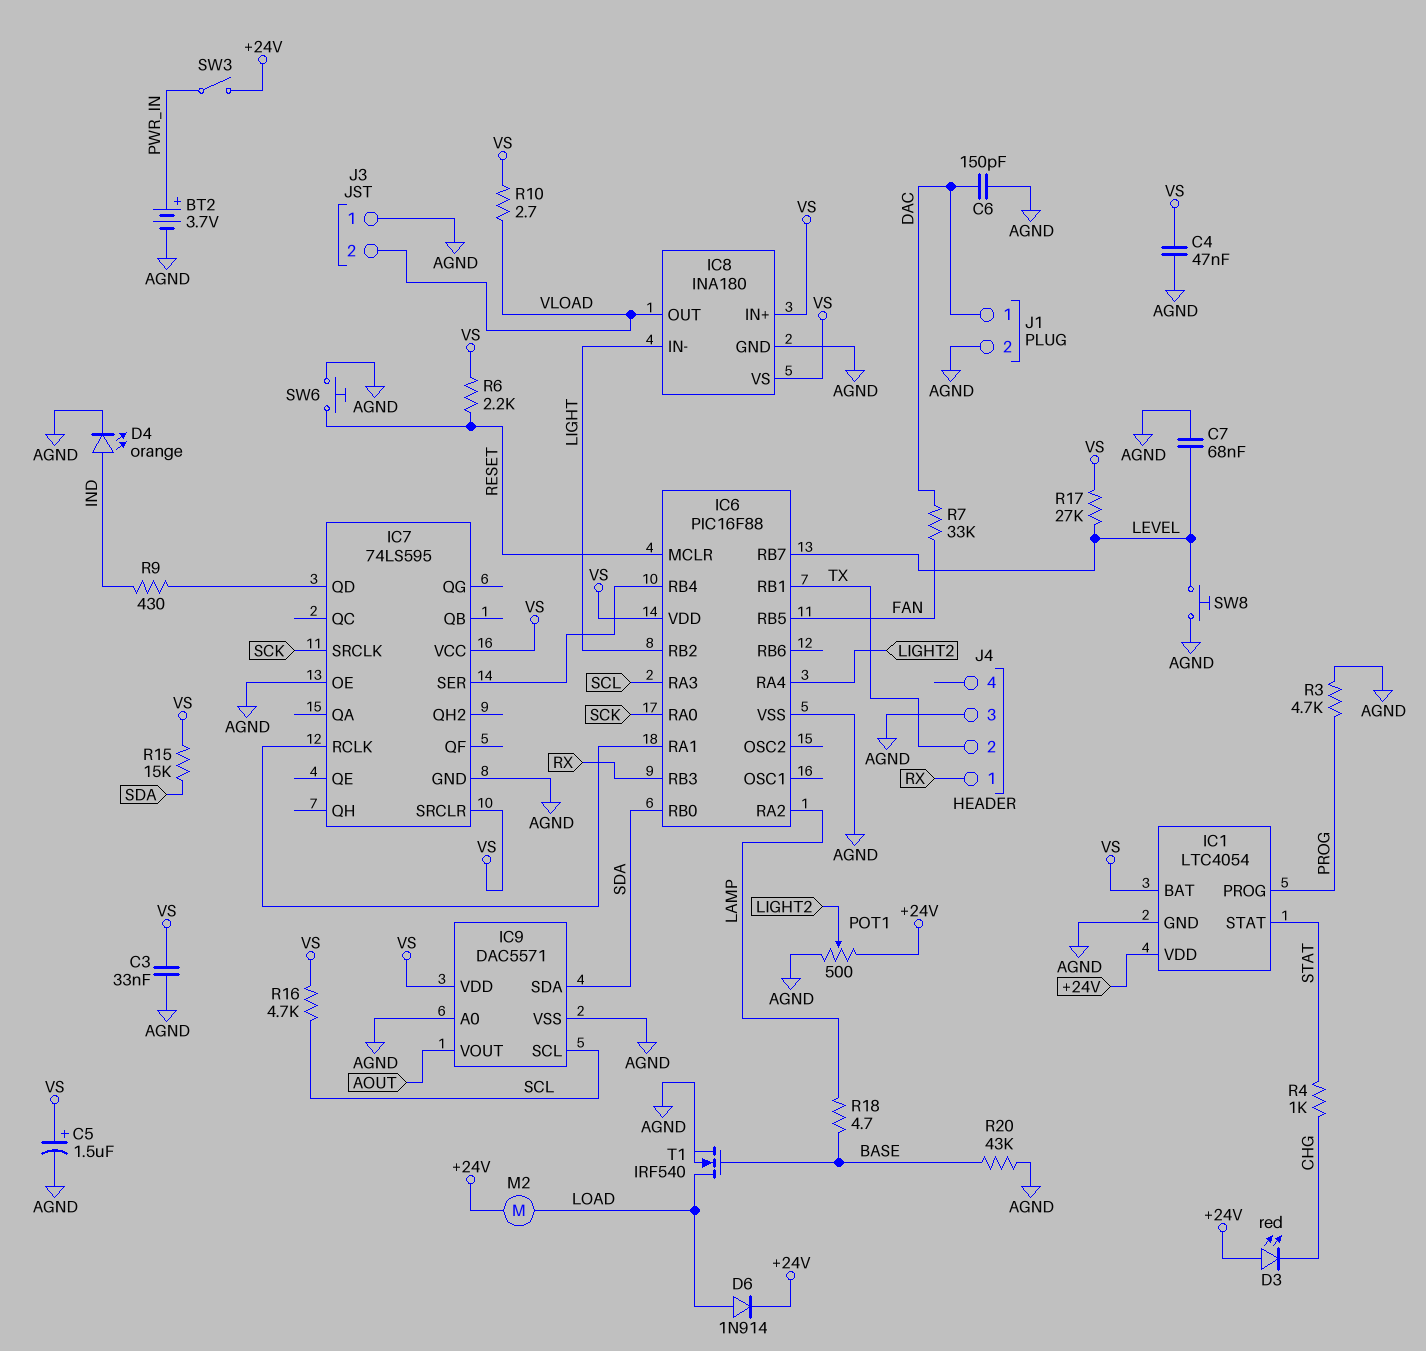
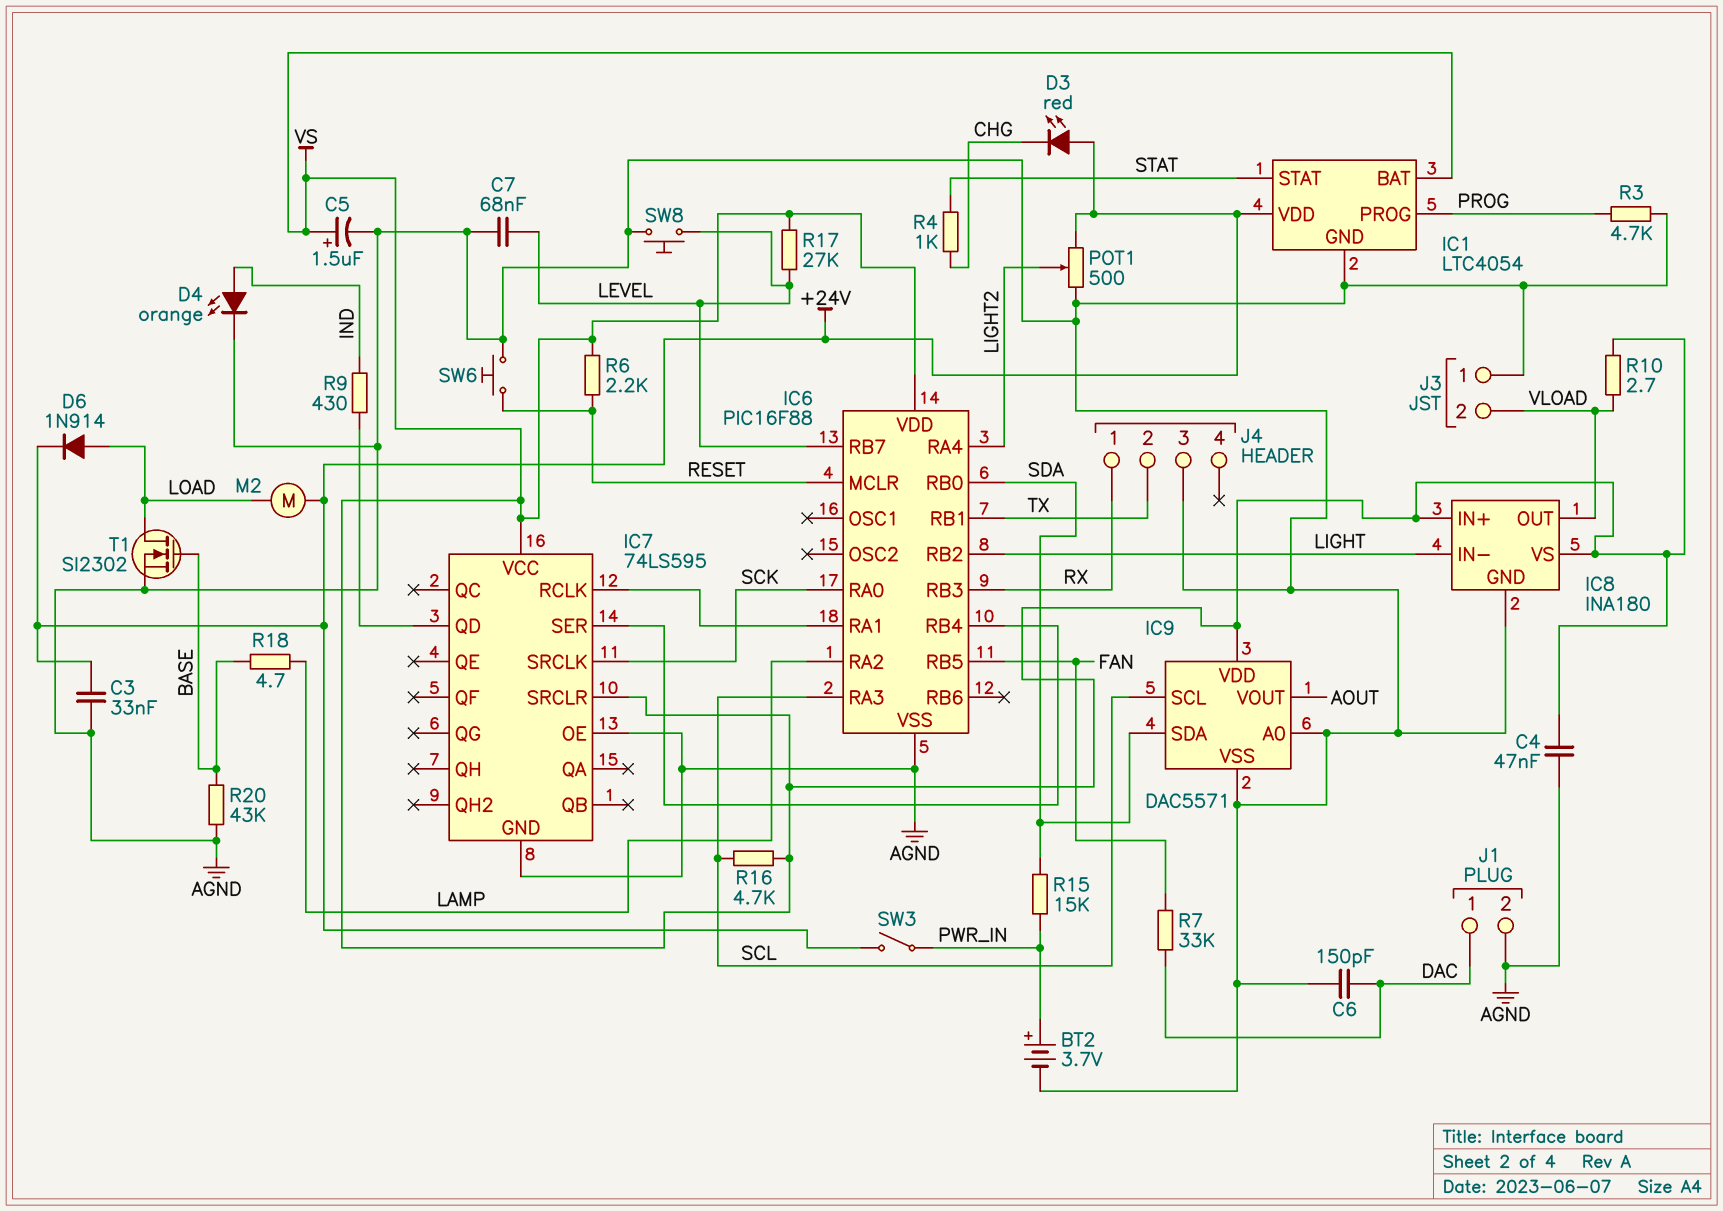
C3: 33nF (AGND, VS) -> 33nF (+24V, AGND)
R15: 15k (SDA, VS) -> 15k (PWR_IN, SDA)
T1: NMOS IRF540 (G BASE, D LOAD, S AGND) -> NMOS SI2302 (G BASE, D LOAD, S AGND)

